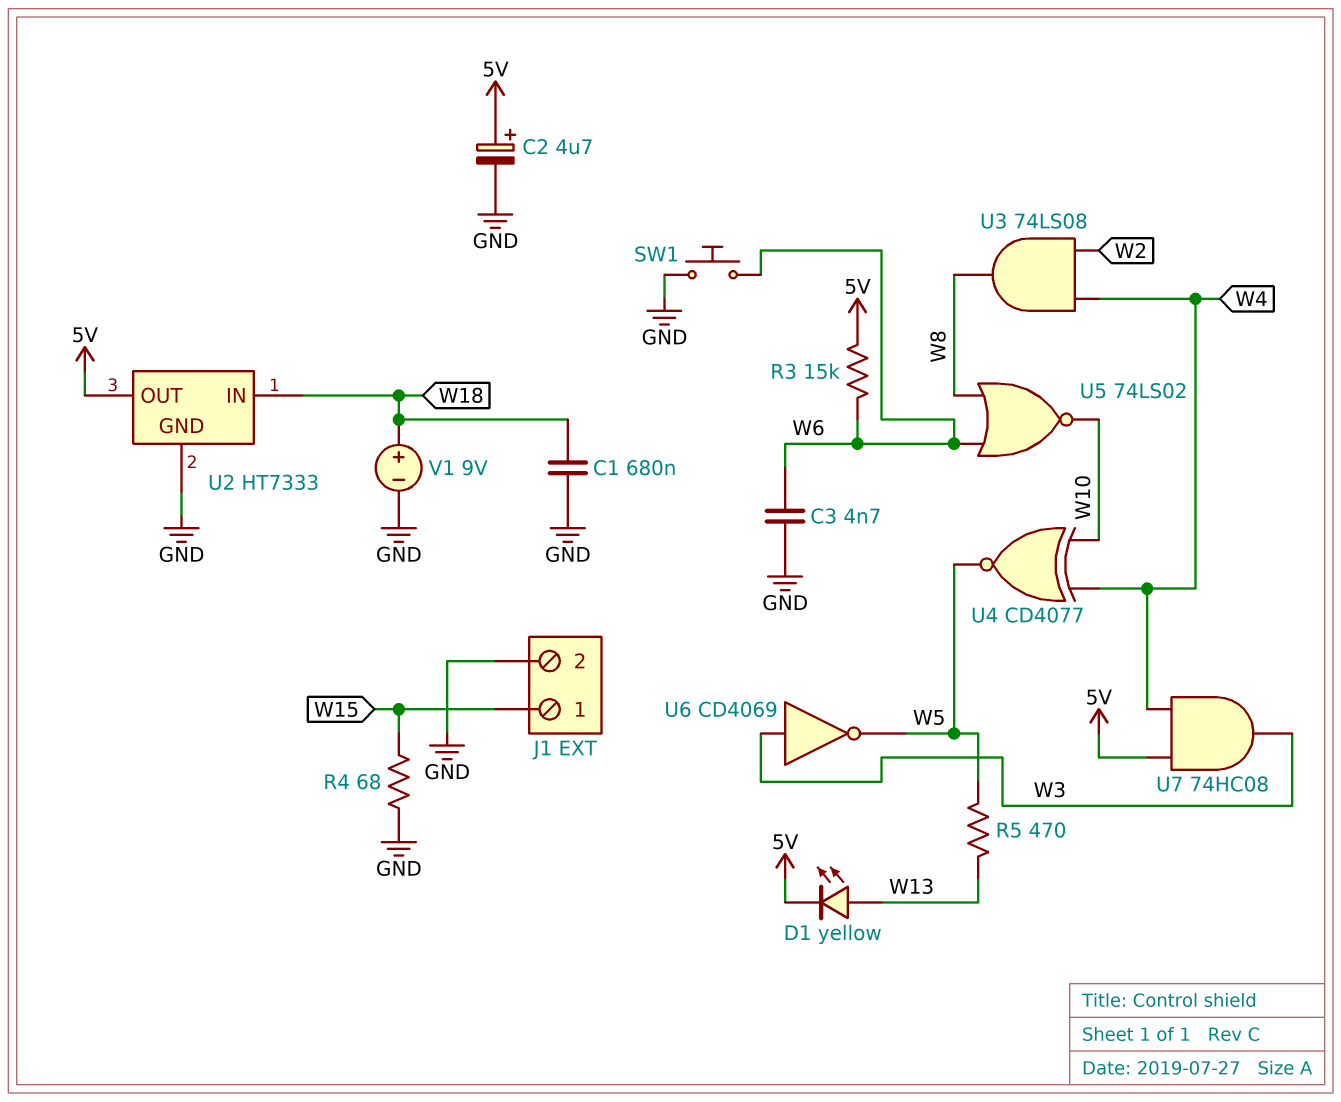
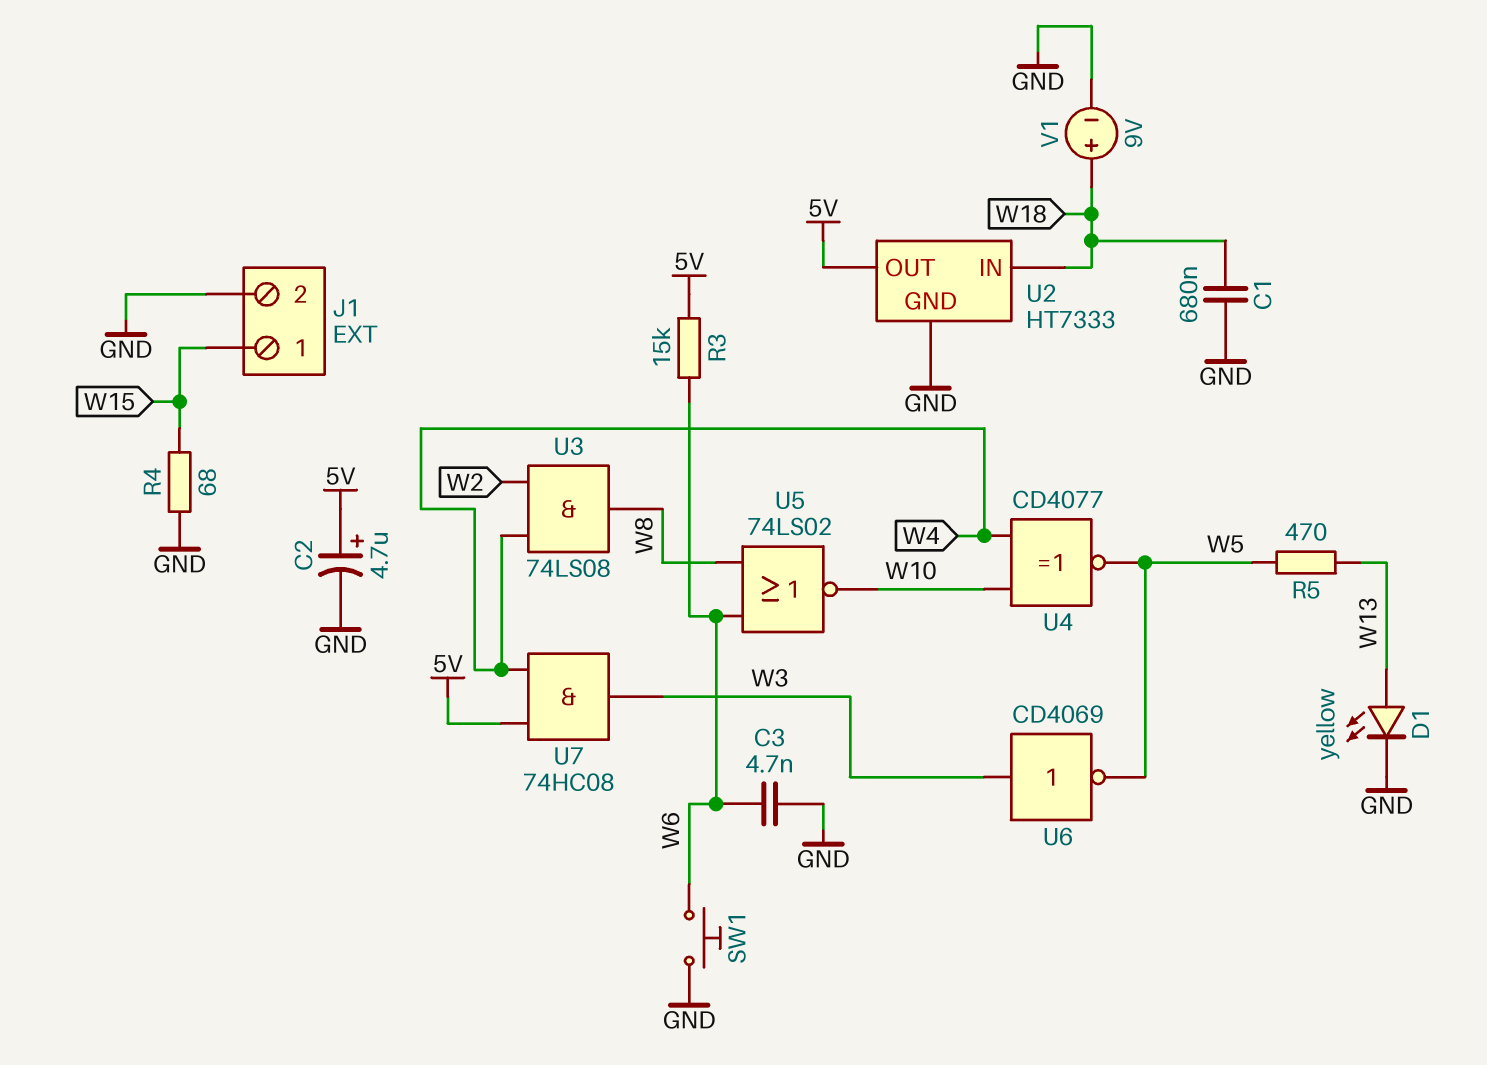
D1: LED yellow (A W13, K 5V) -> LED yellow (A W13, K GND)

